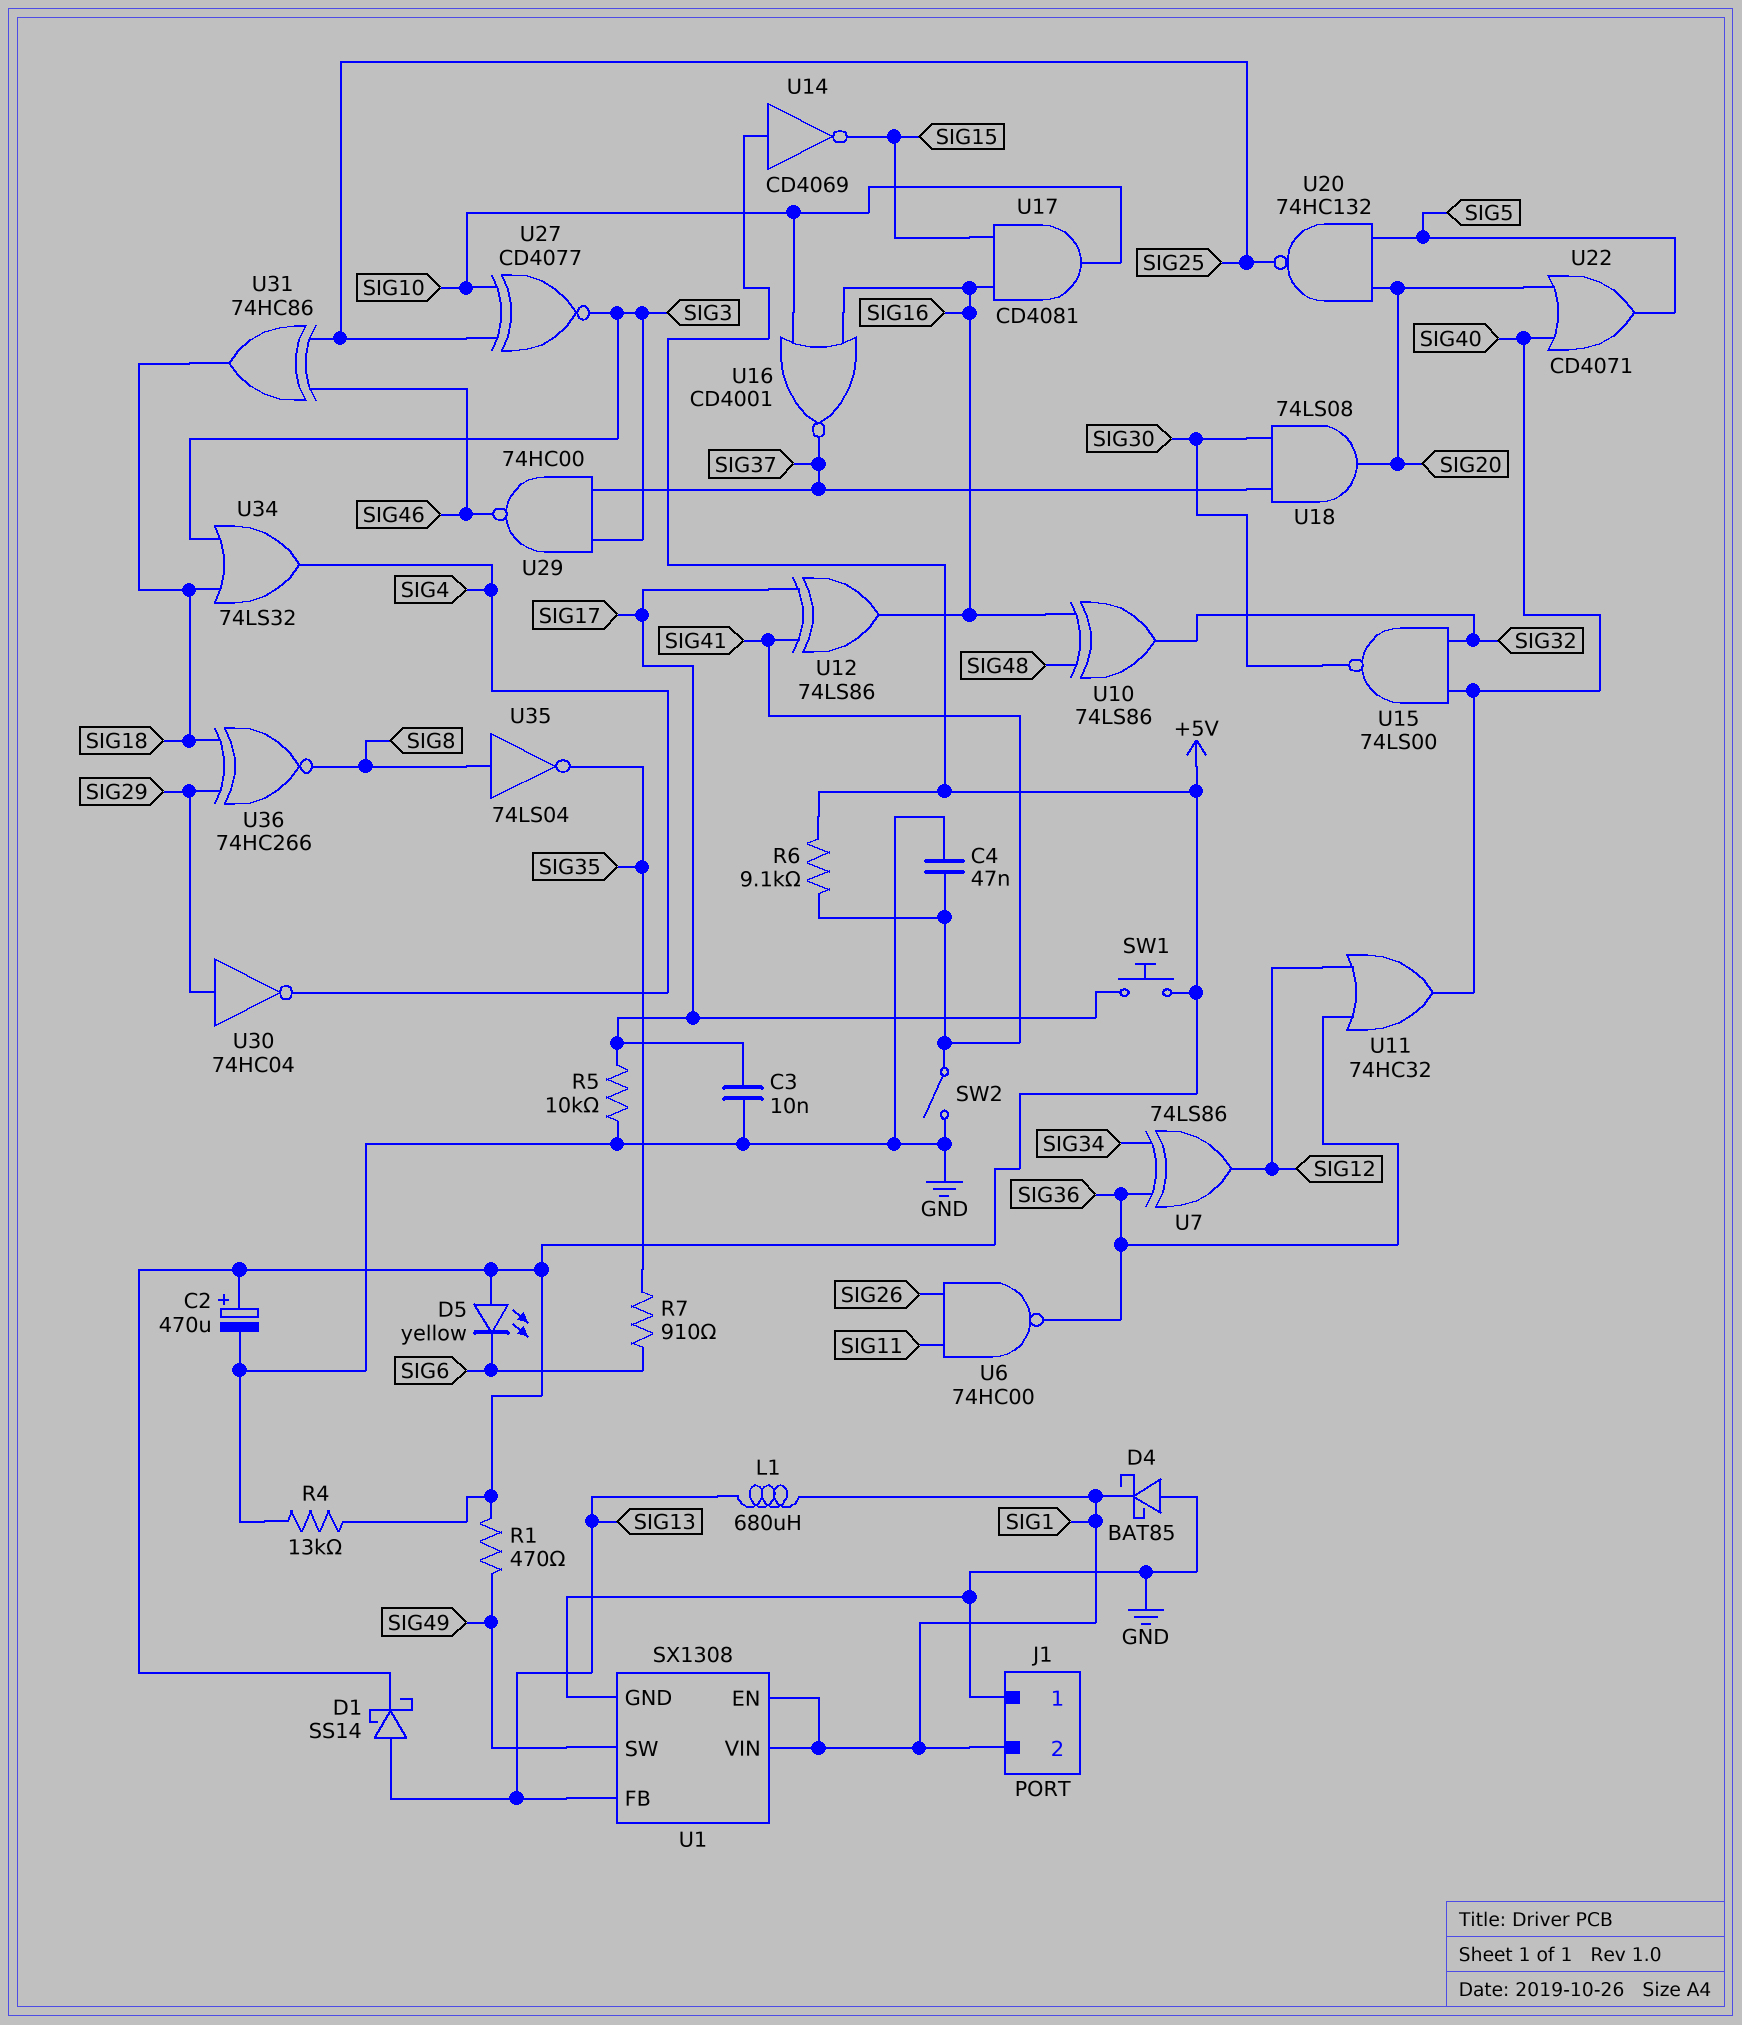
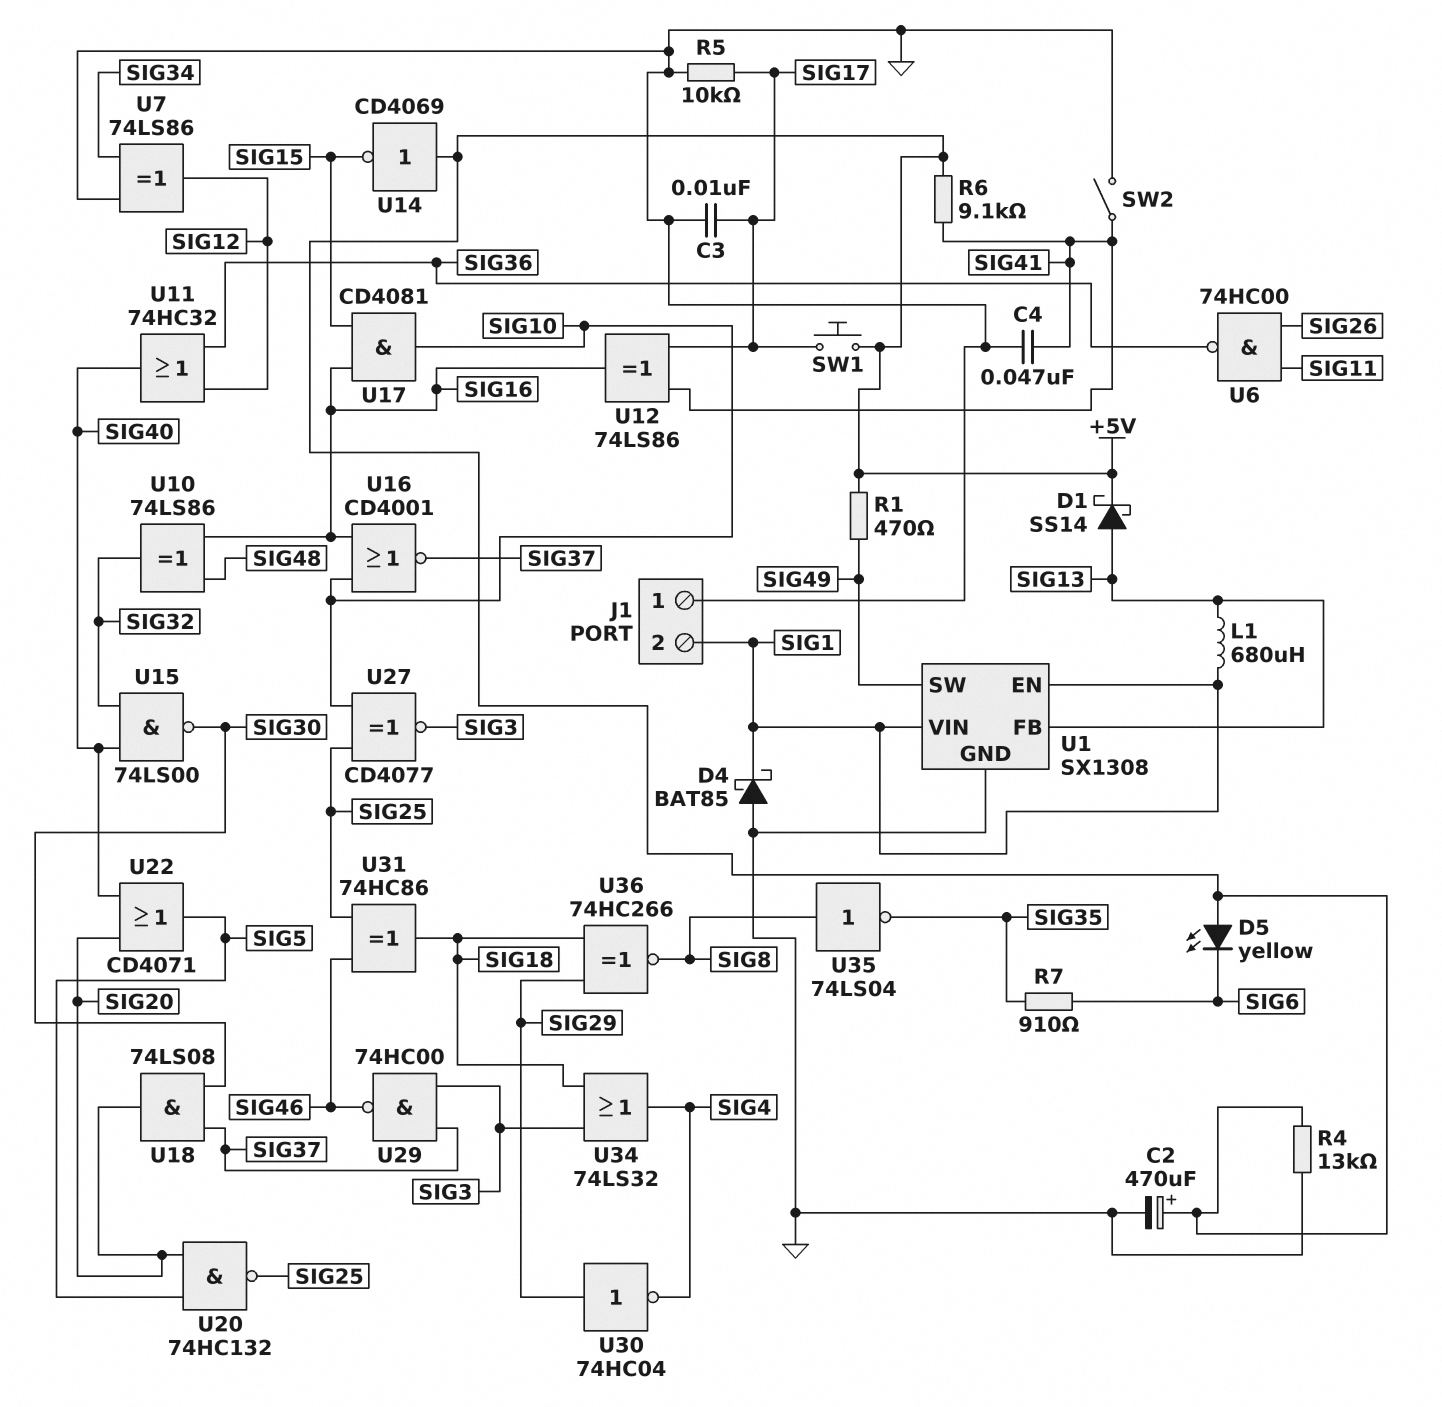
U7: XOR 74LS86 (in SIG34, in SIG36, out SIG12) -> XOR 74LS86 (in GND, in SIG34, out SIG12)

